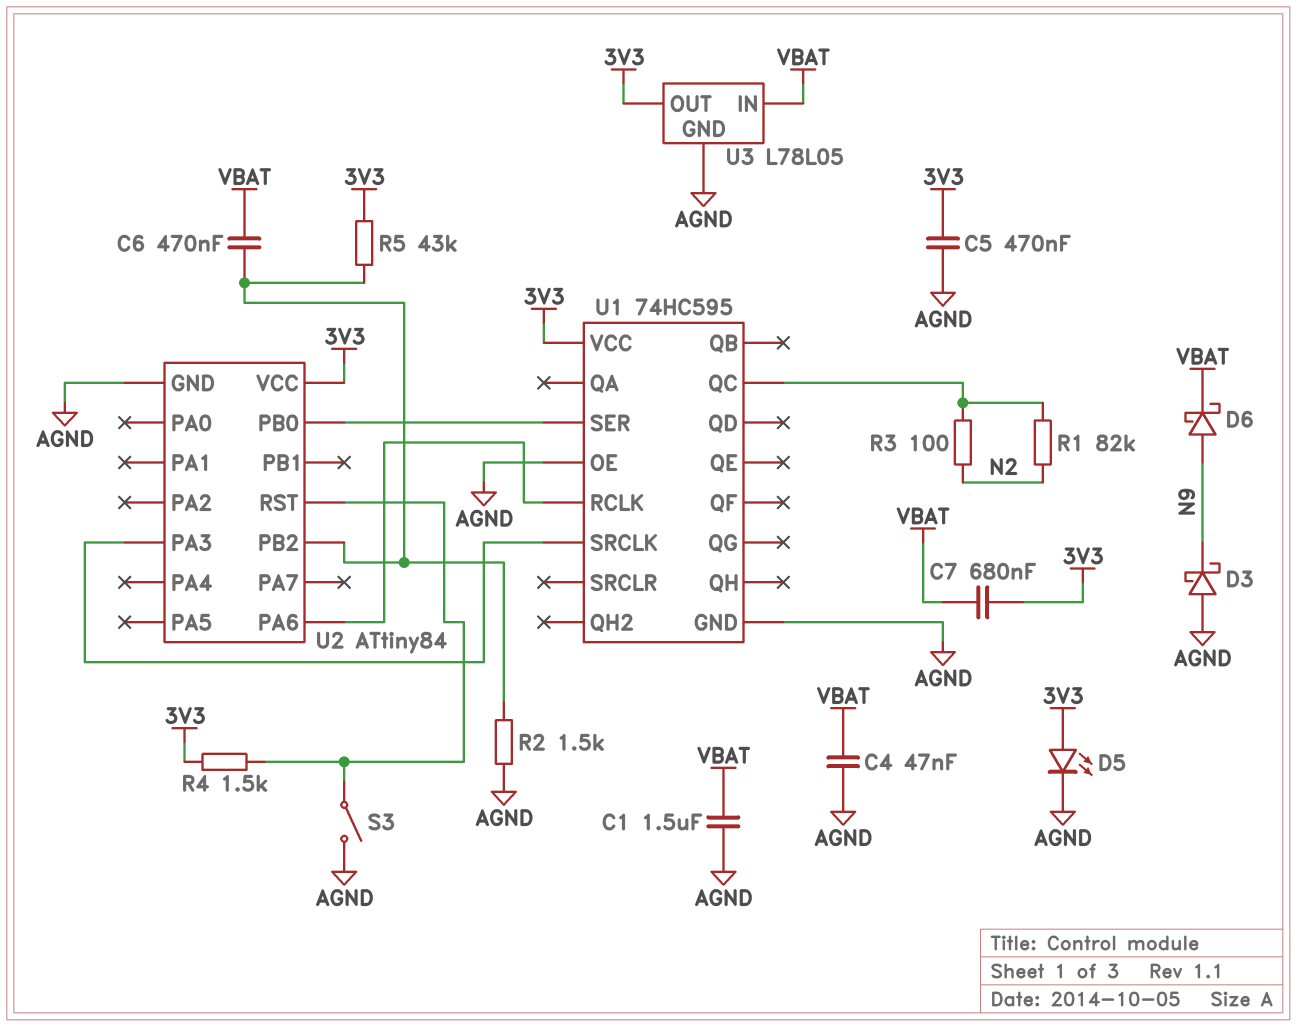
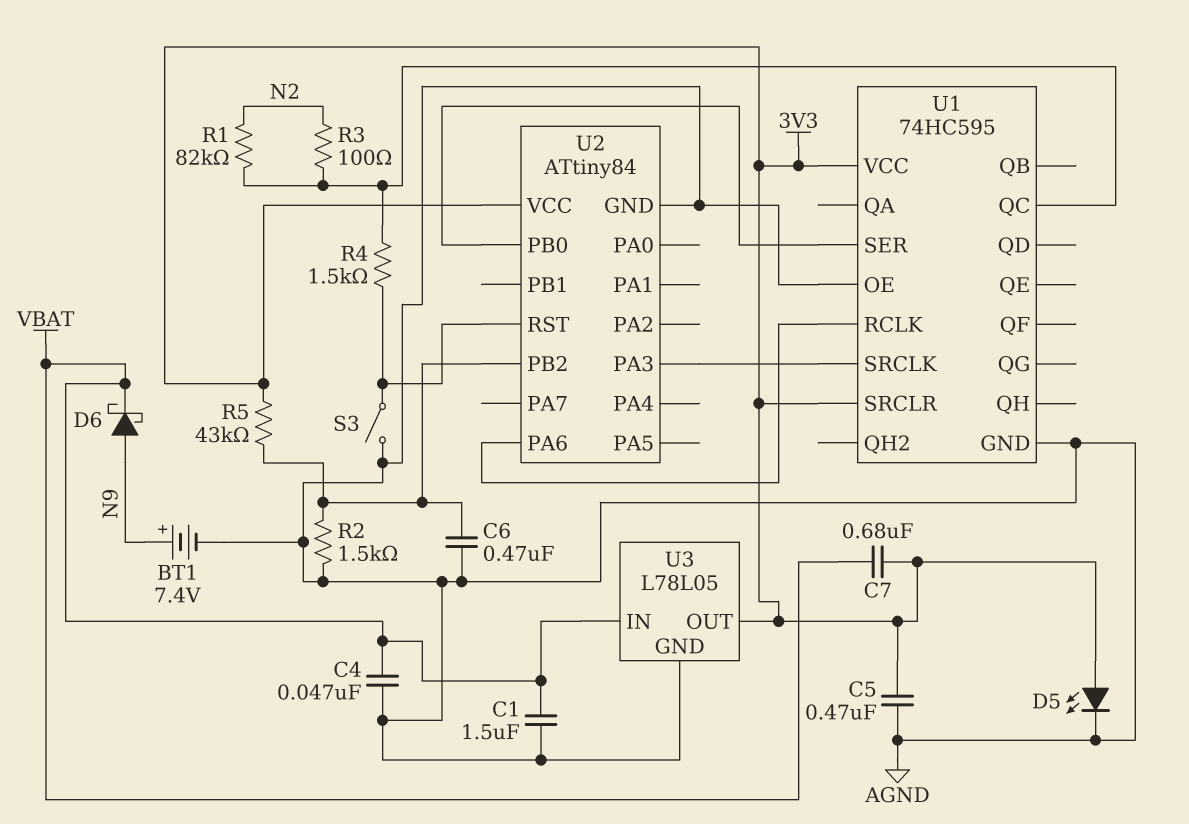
BT1: none -> 7.4V (plus N9, minus AGND)
C6: 470nF (U2/PB2, VBAT) -> 470nF (AGND, U2/PB2)
D3: schottky (A AGND, K N9) -> none
R4: 1.5k (3V3, U2/RST) -> 1.5k (U1/QC, U2/RST)
U1 pin SRCLR: none -> 3V3

